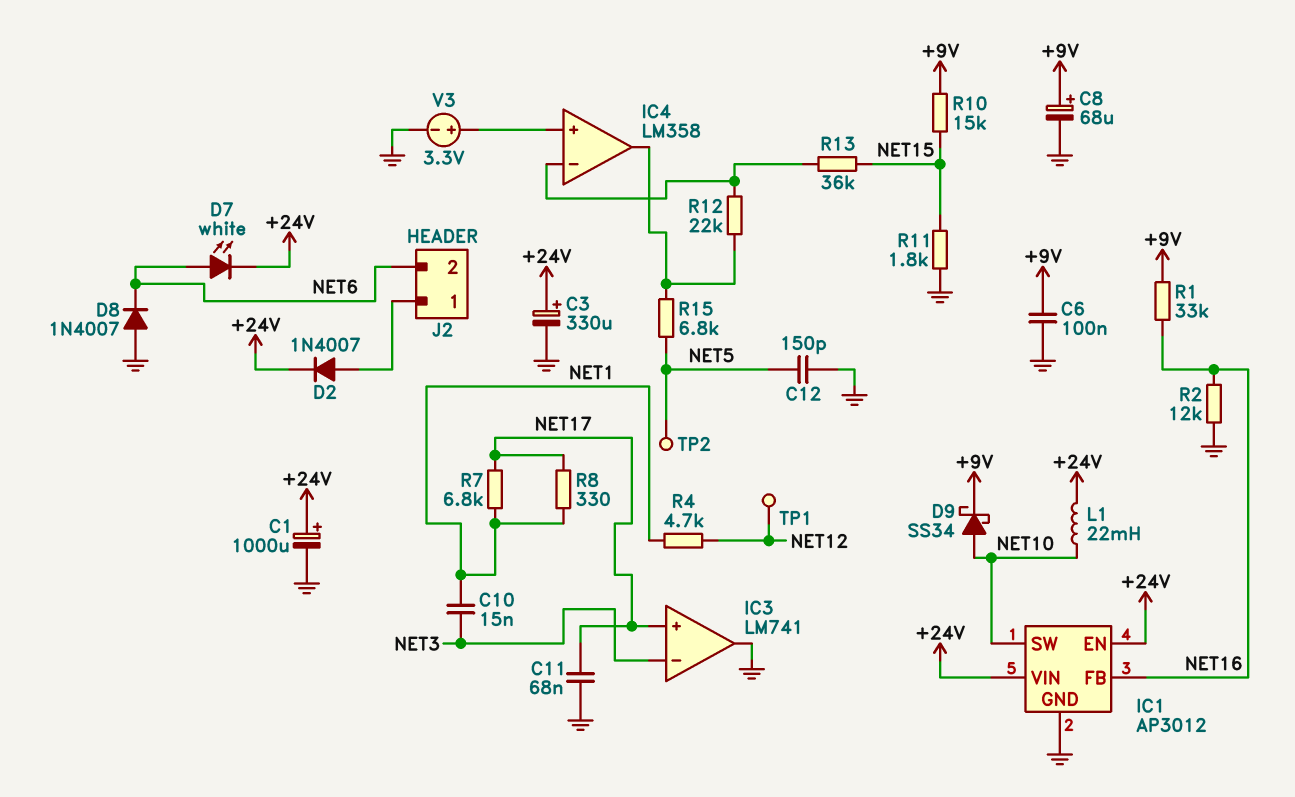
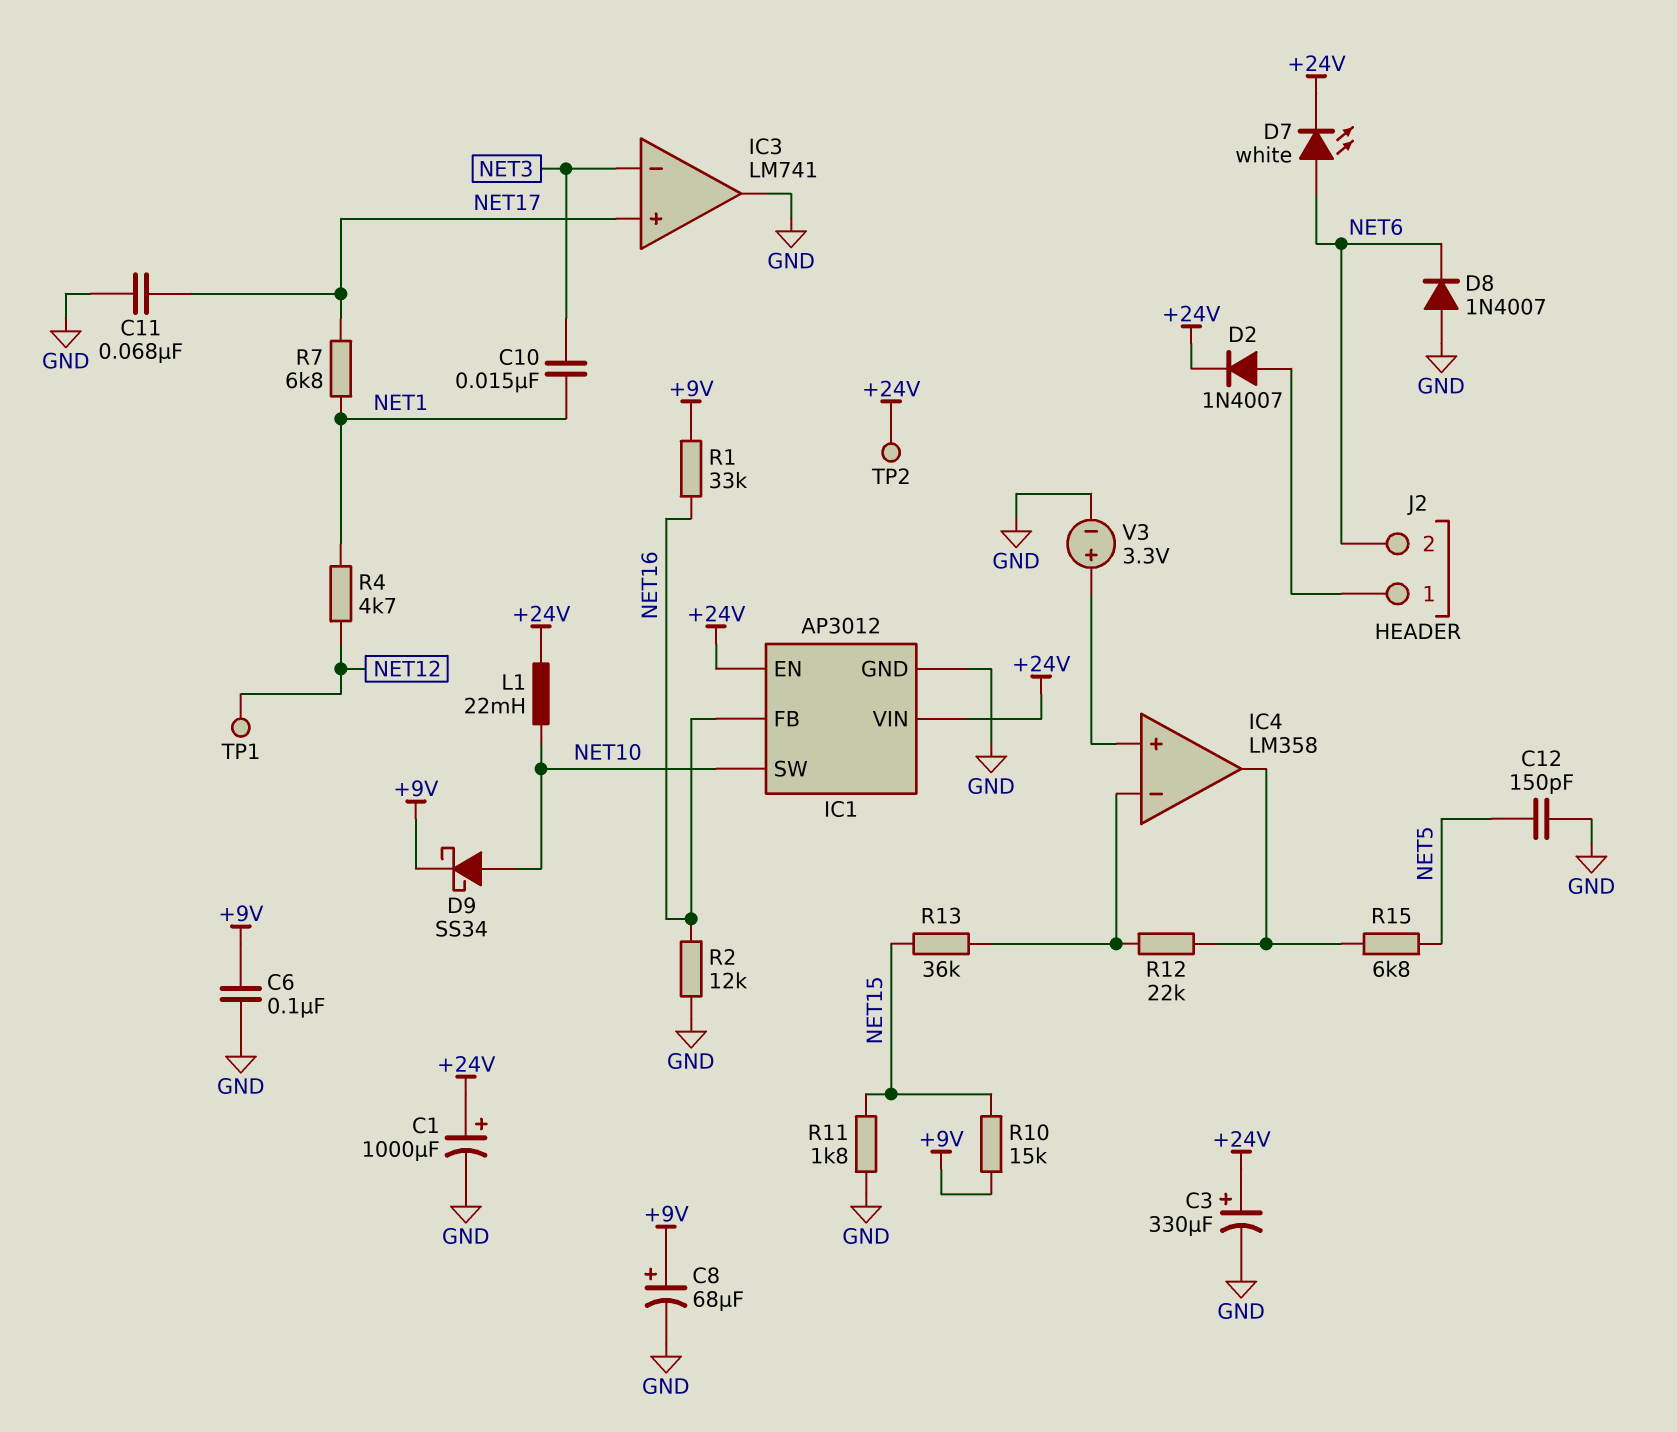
R8: 330 (NET1, NET17) -> none
TP2: test point (NET5) -> test point (+24V)

